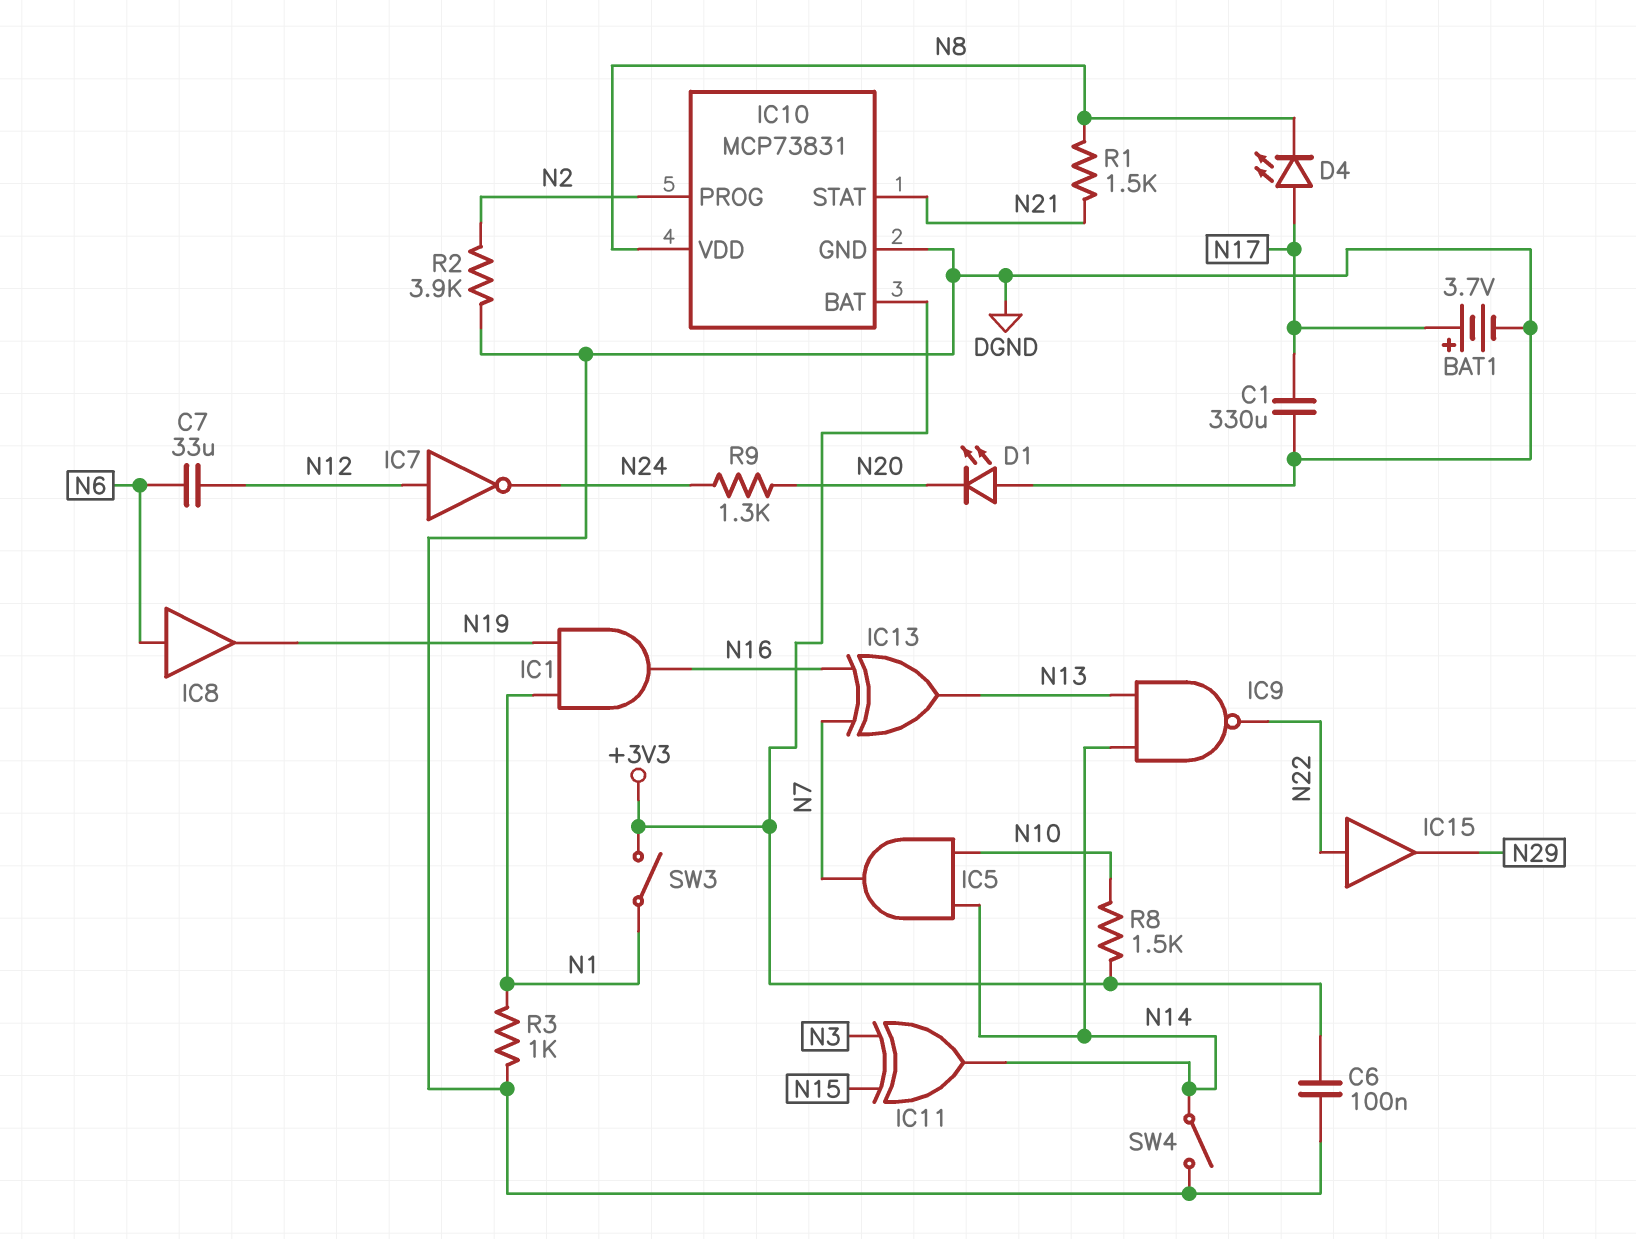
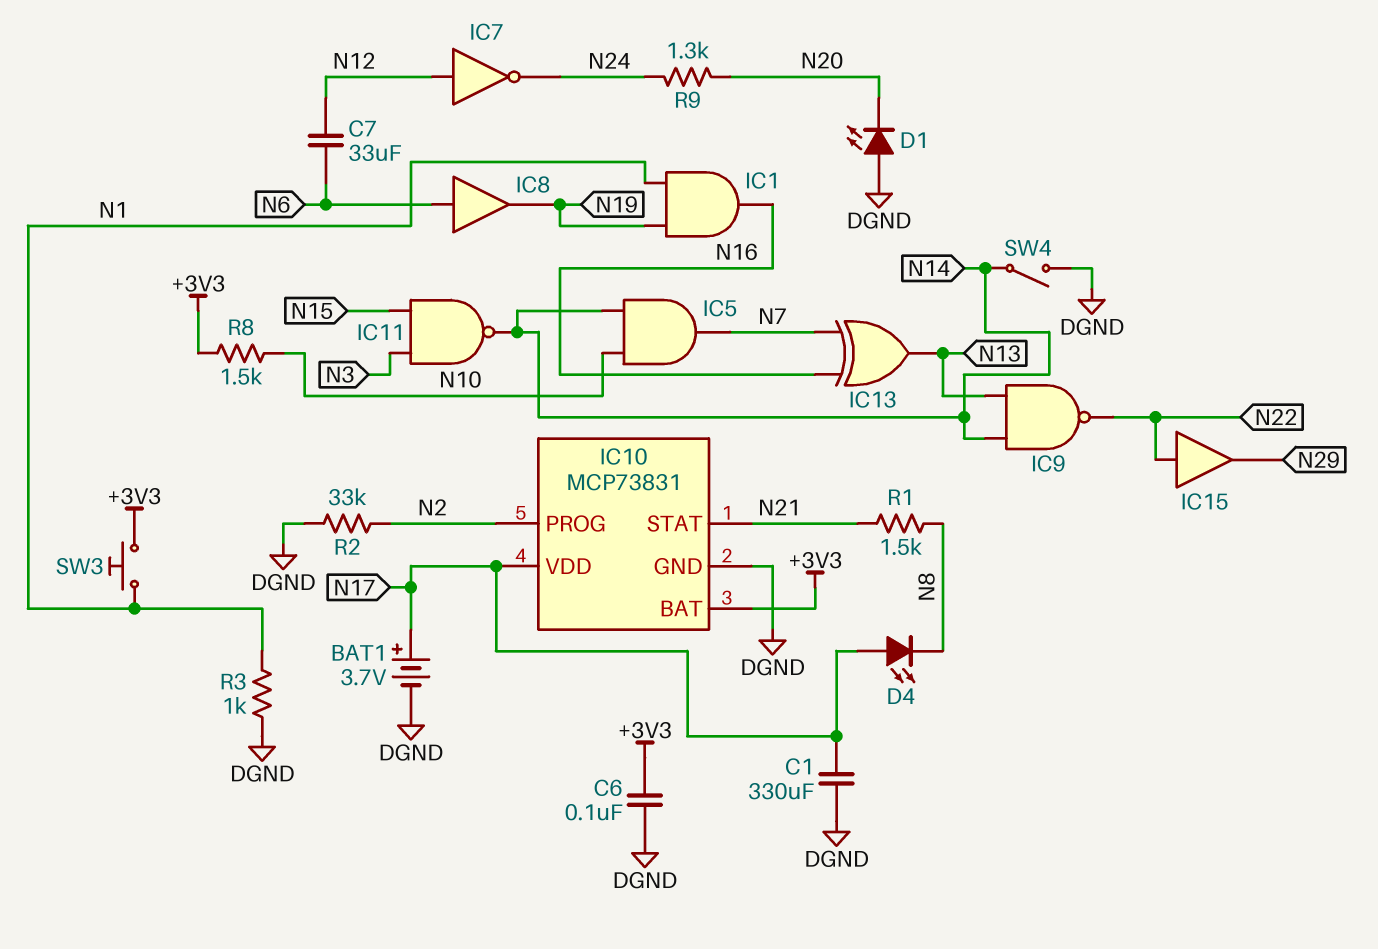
IC10 pin VDD: N8 -> N17
IC11: XOR (in N3, in N15, out N14) -> NAND (in N3, in N15, out N14)
R2: 3.9k (DGND, N2) -> 33k (DGND, N2)
SW3: switch (+3V3, N1) -> button (+3V3, N1)

